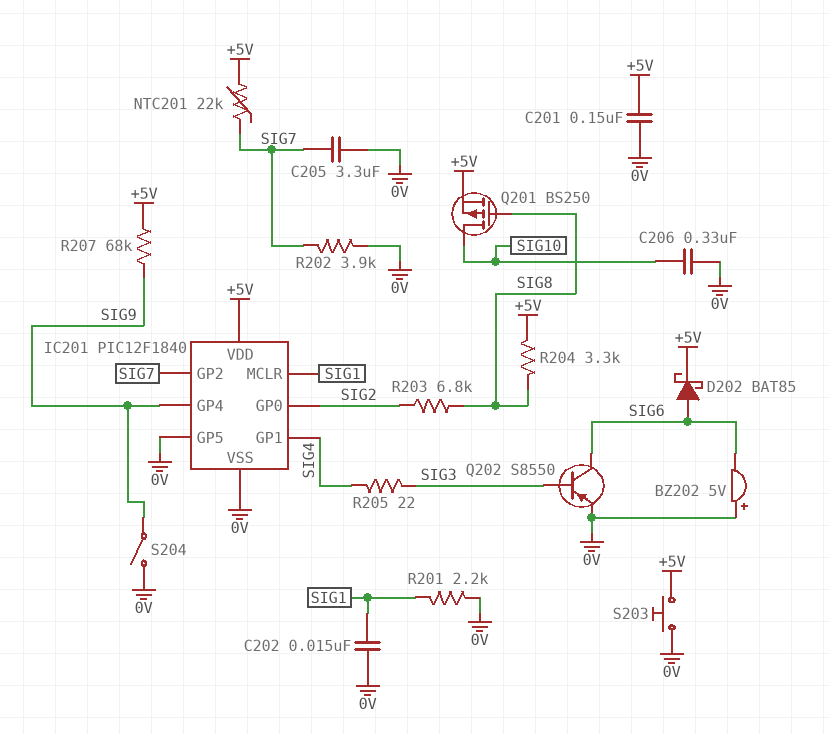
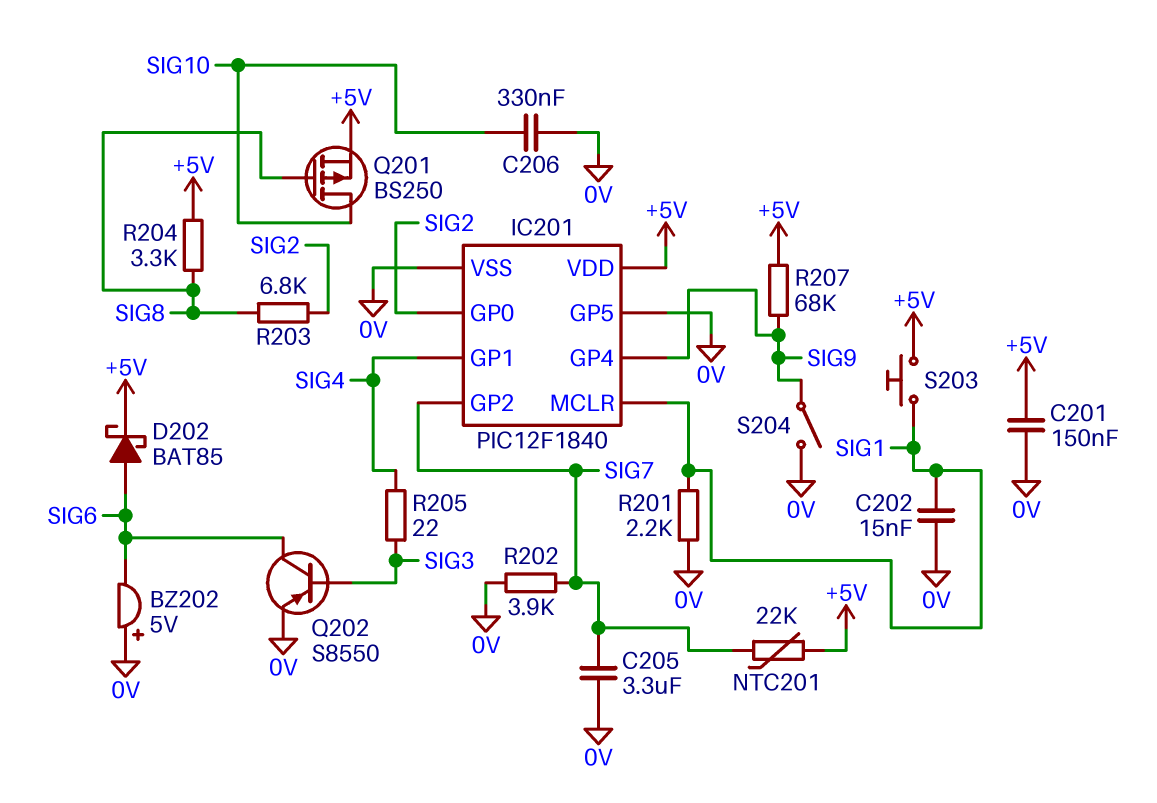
S203: button (+5V, 0V) -> button (+5V, SIG1)

